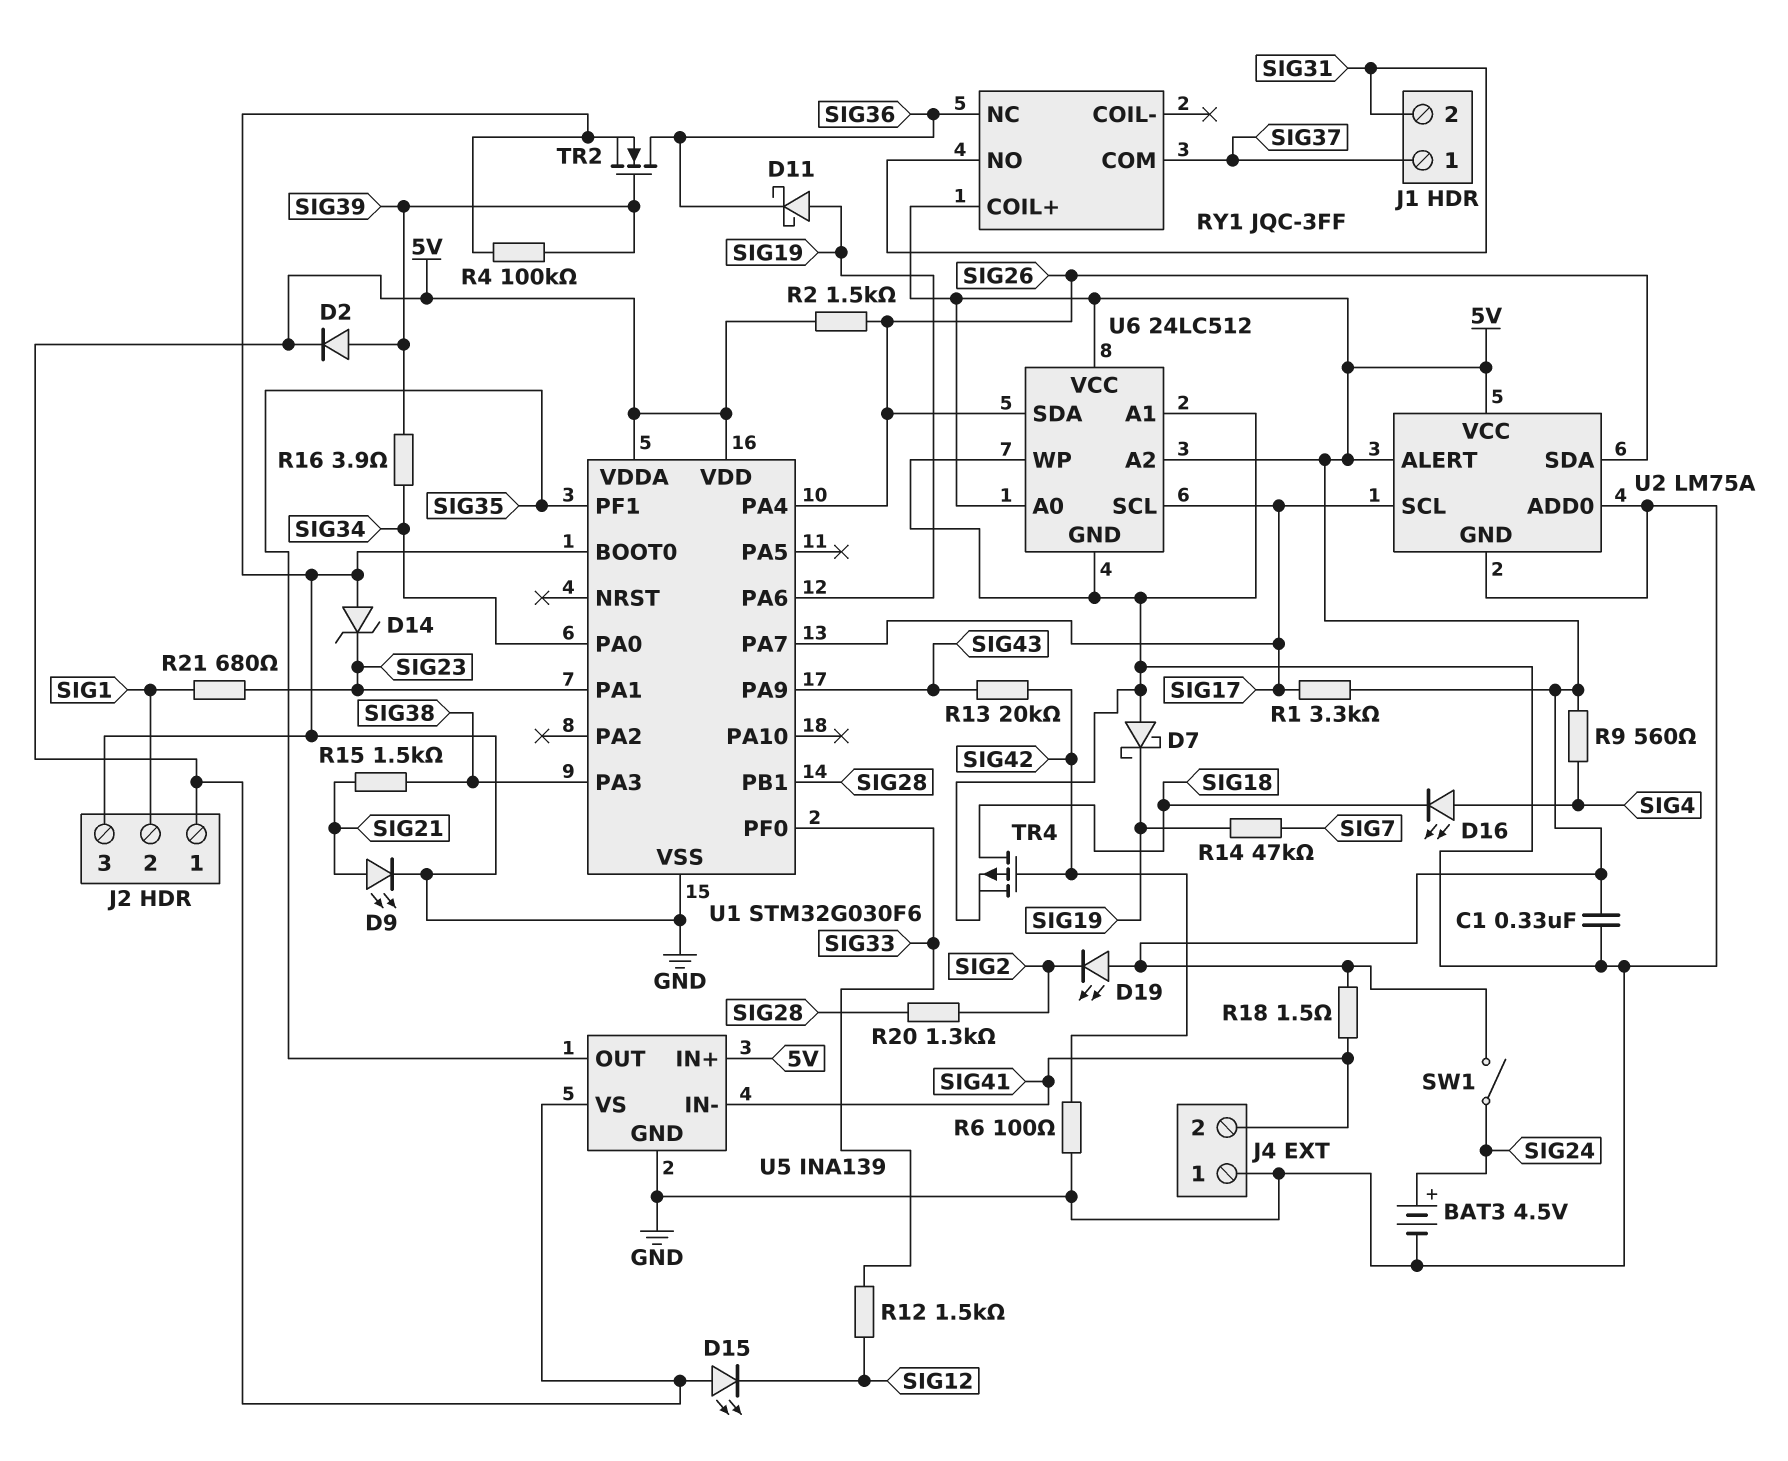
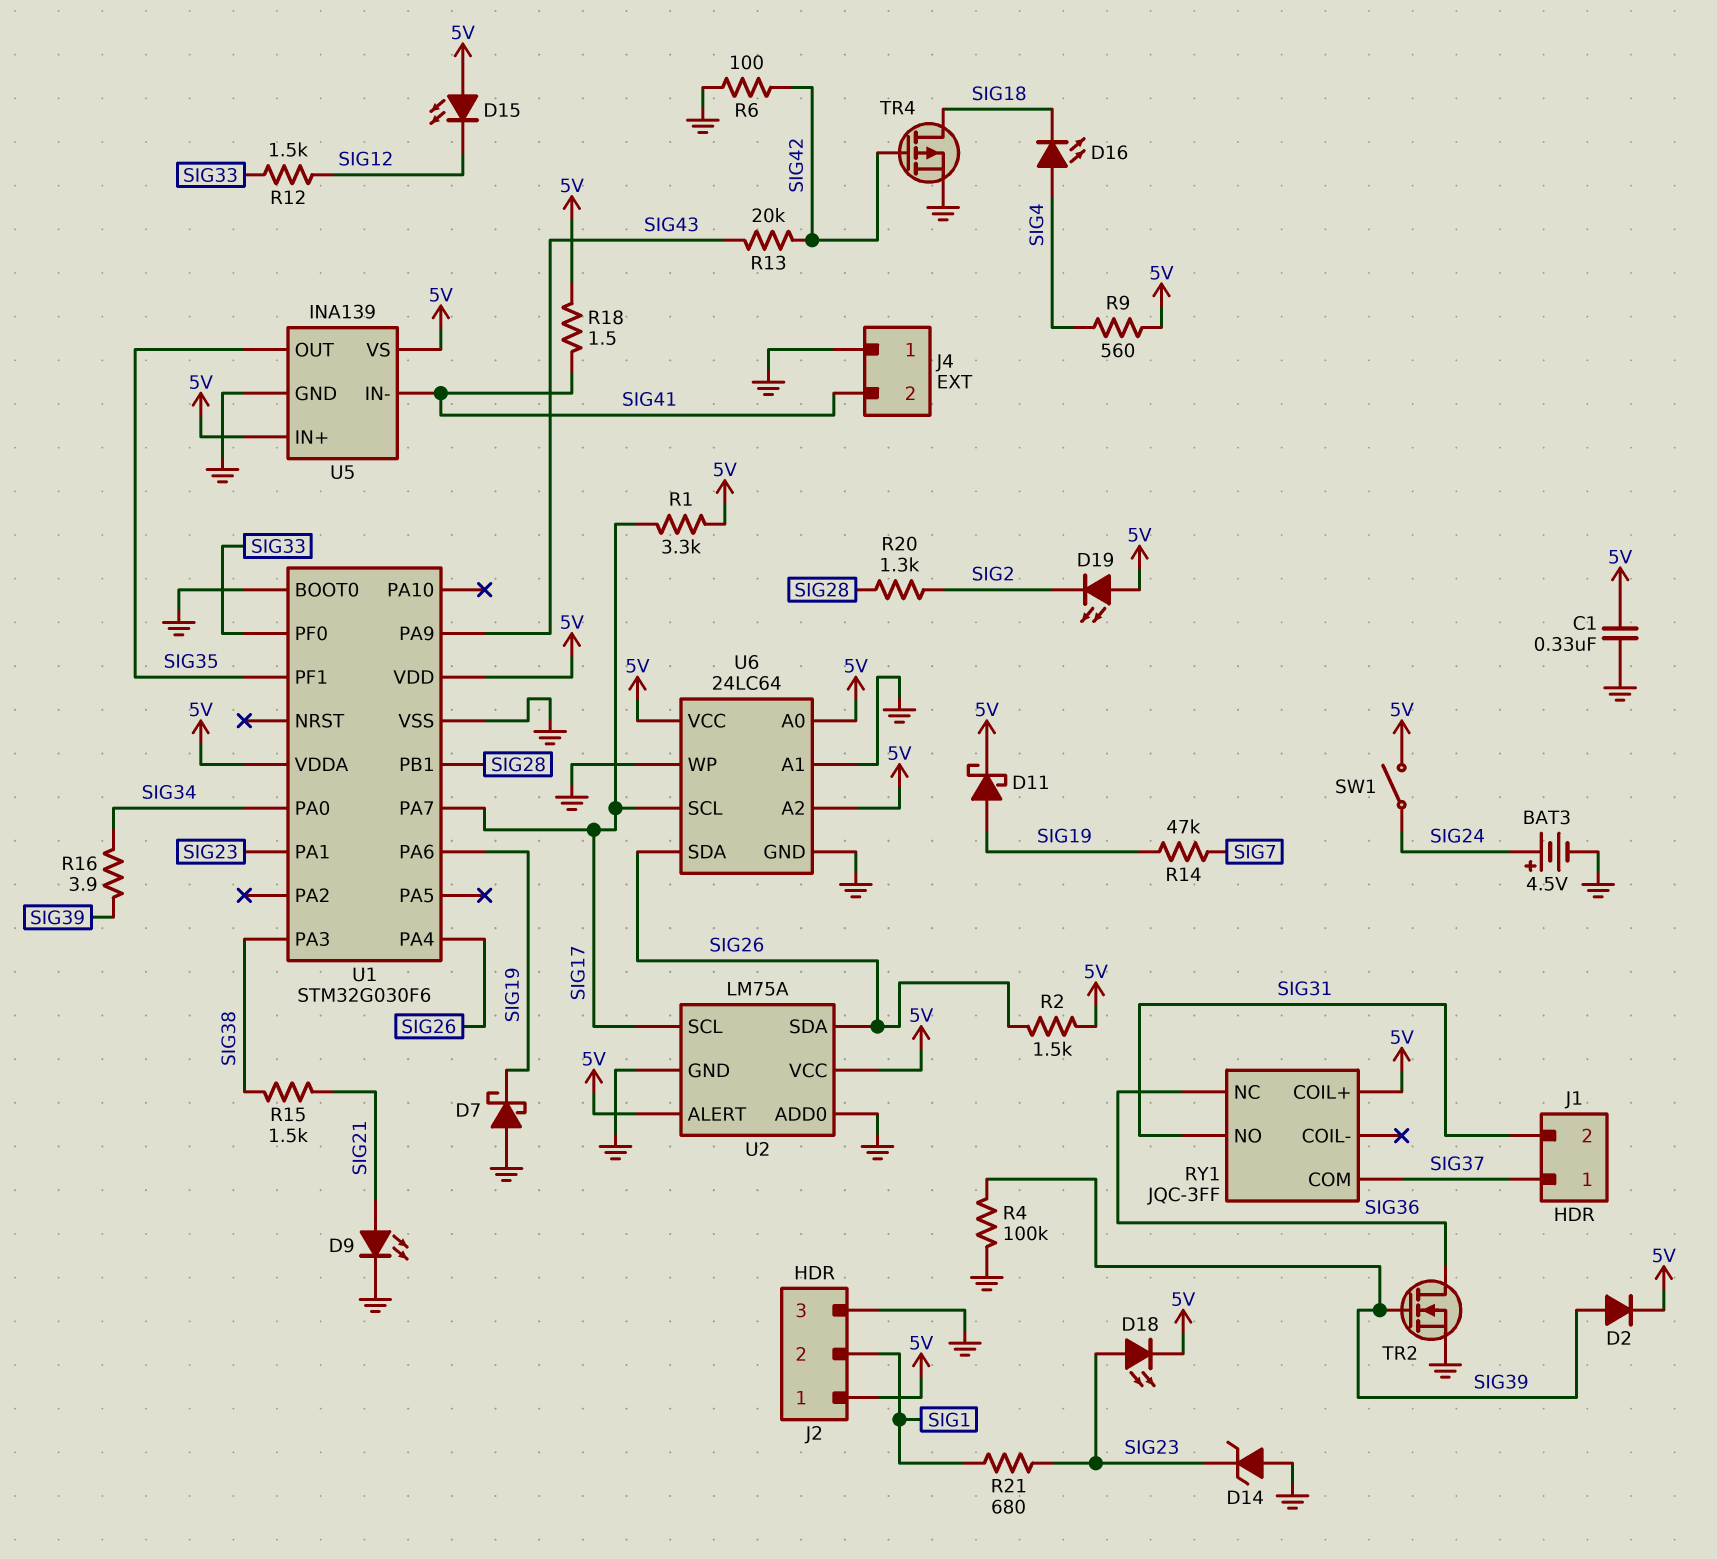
D11: schottky (A SIG19, K SIG36) -> schottky (A SIG19, K 5V)
D18: none -> LED (A SIG23, K 5V)
U6: 24LC512 -> 24LC64

